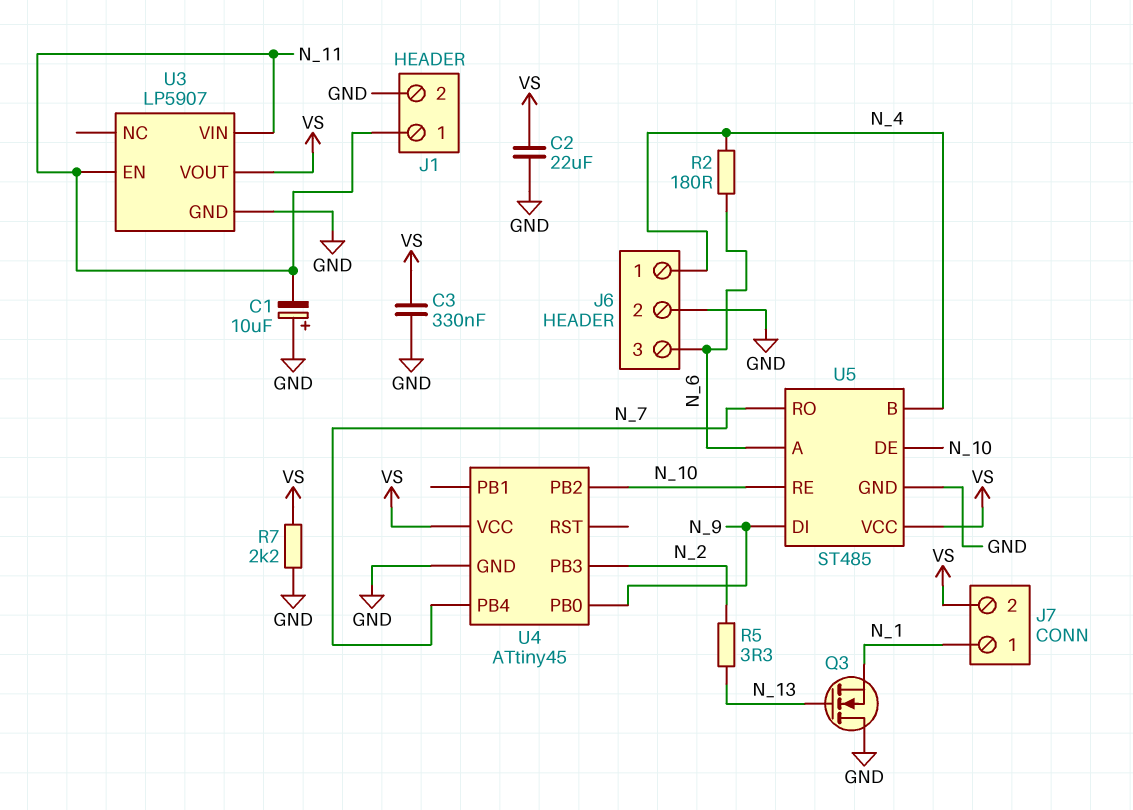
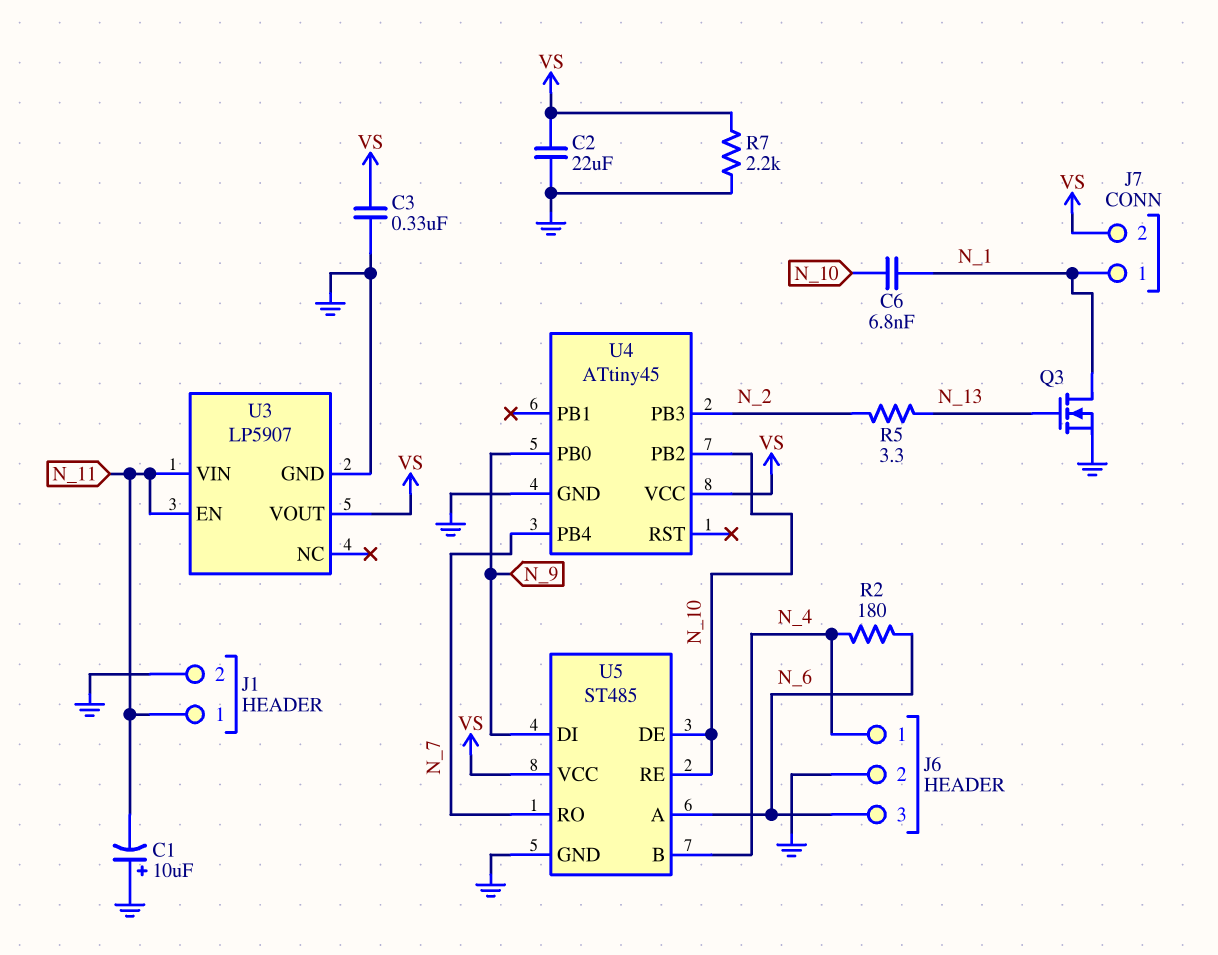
C6: none -> 6.8nF (N_1, N_10)
Q3: NMOS (G N_13, D GND, S N_1) -> NMOS (G N_13, D N_1, S GND)

